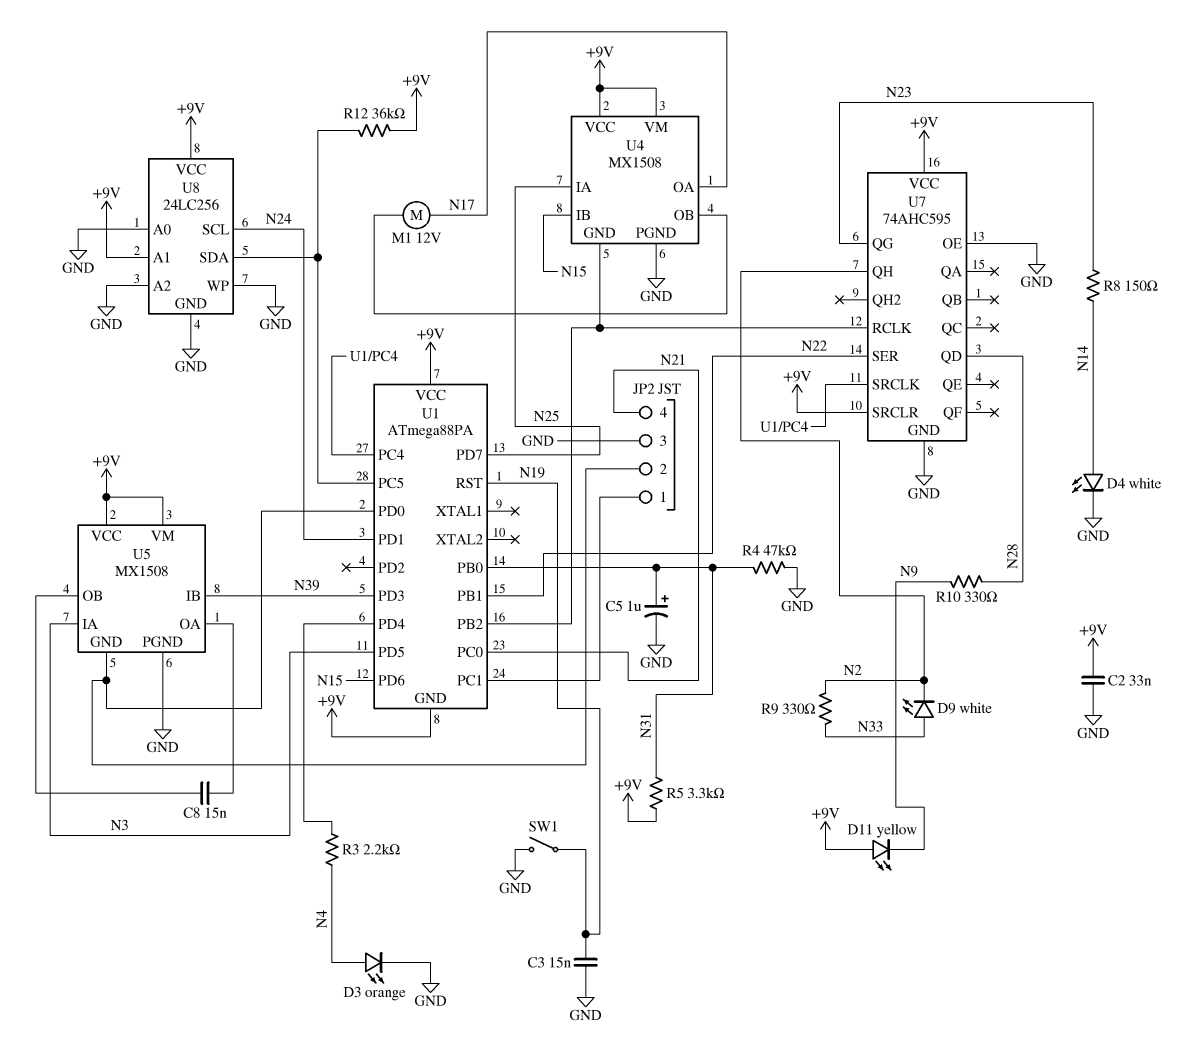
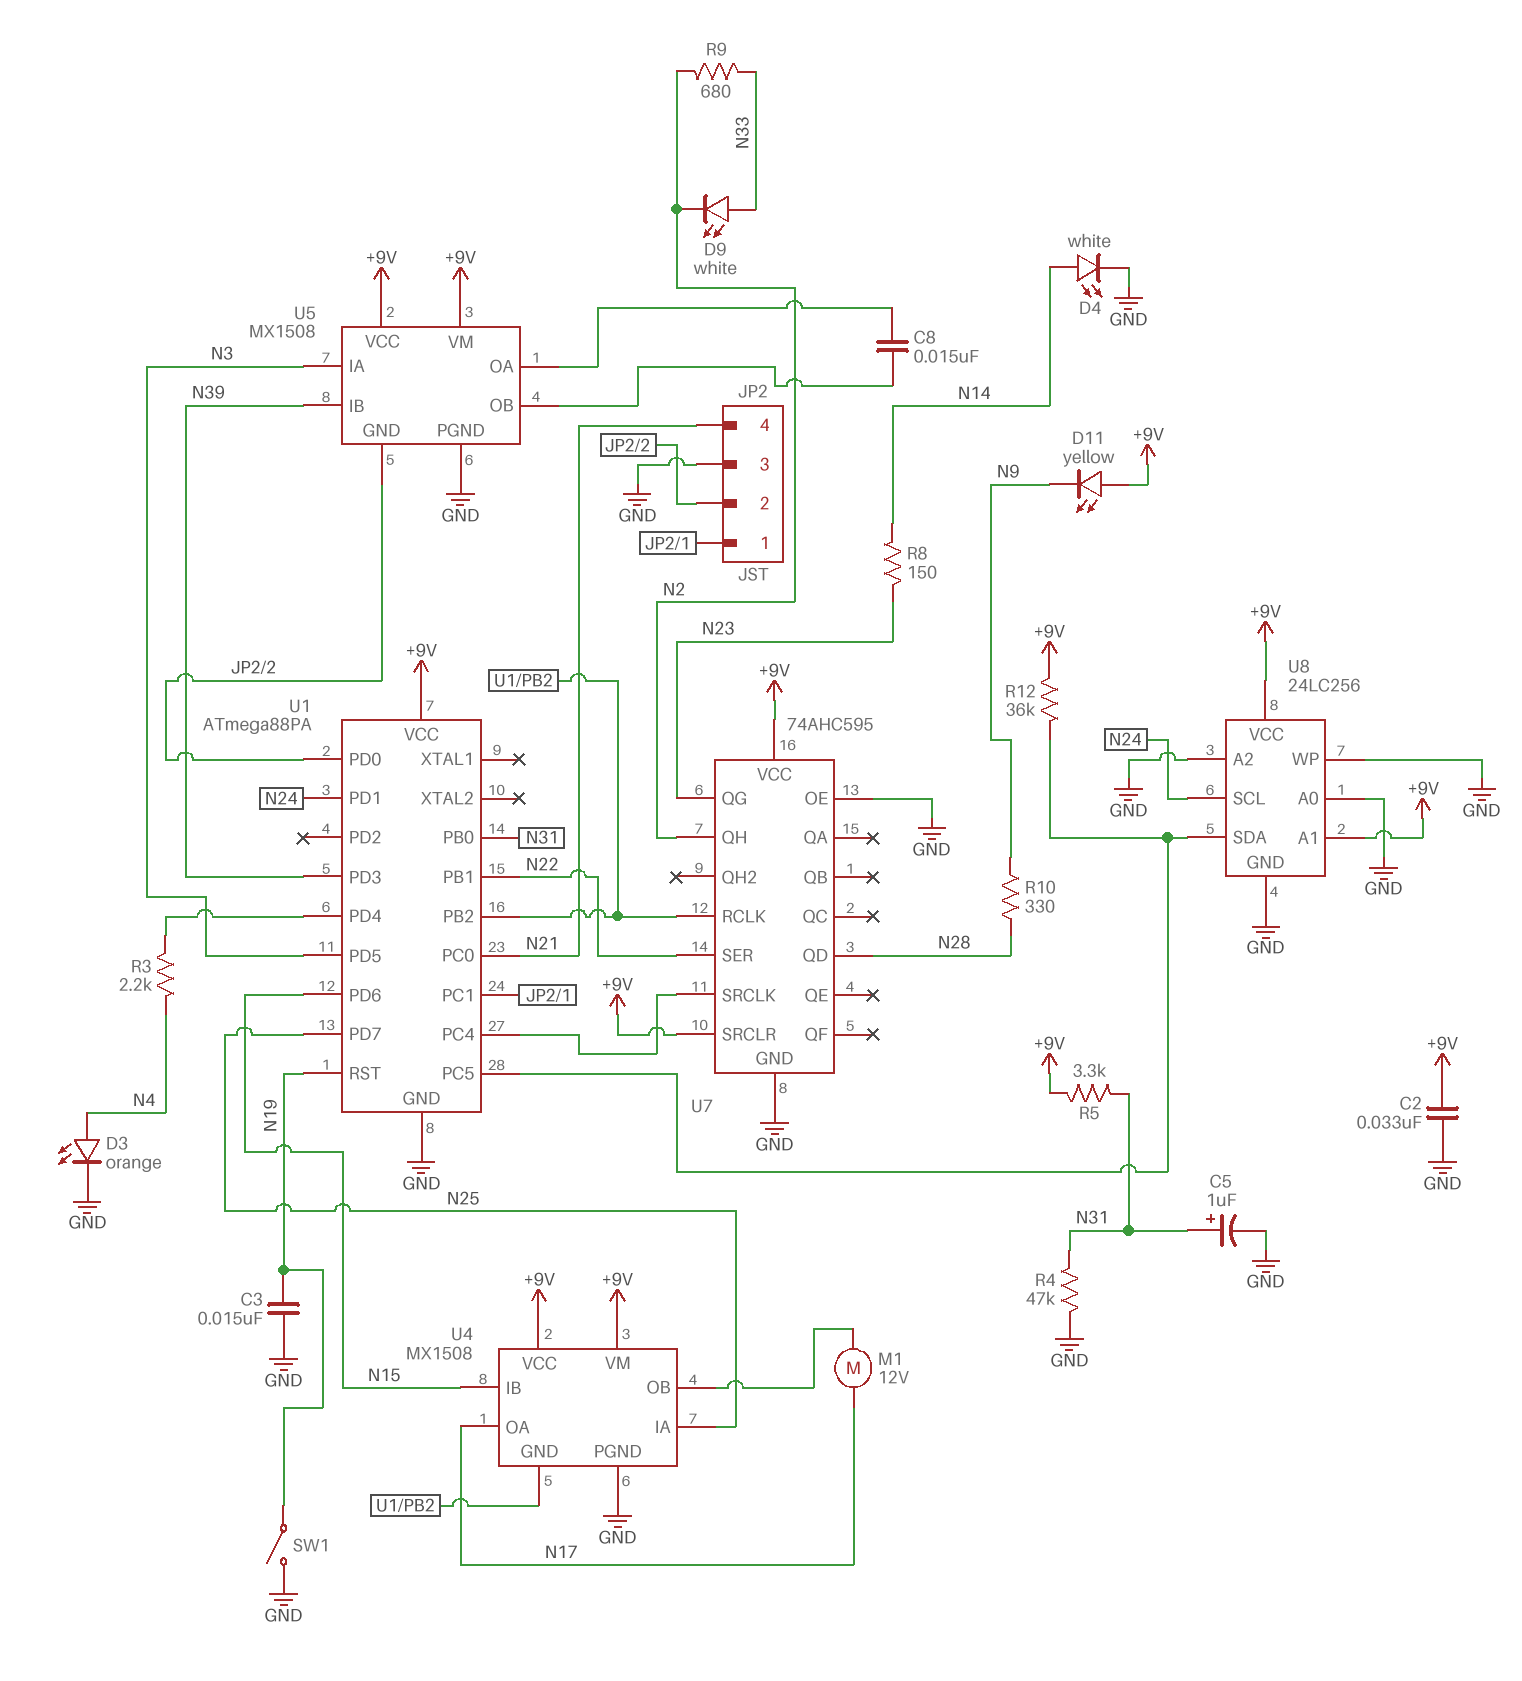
R9: 330 (N2, N33) -> 680 (N2, N33)
U1 pin GND: +9V -> GND

